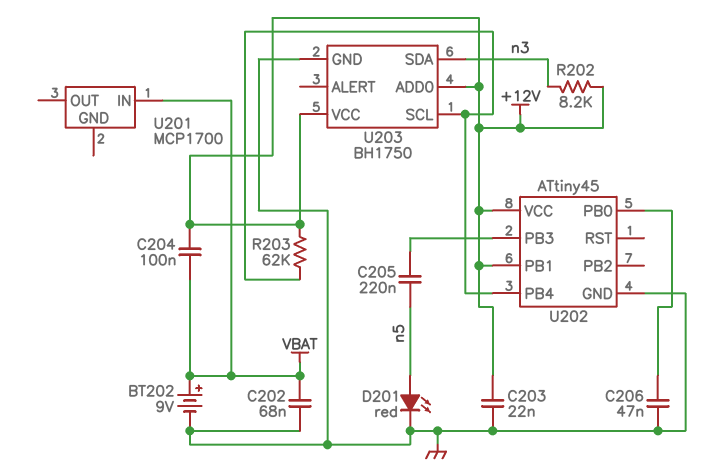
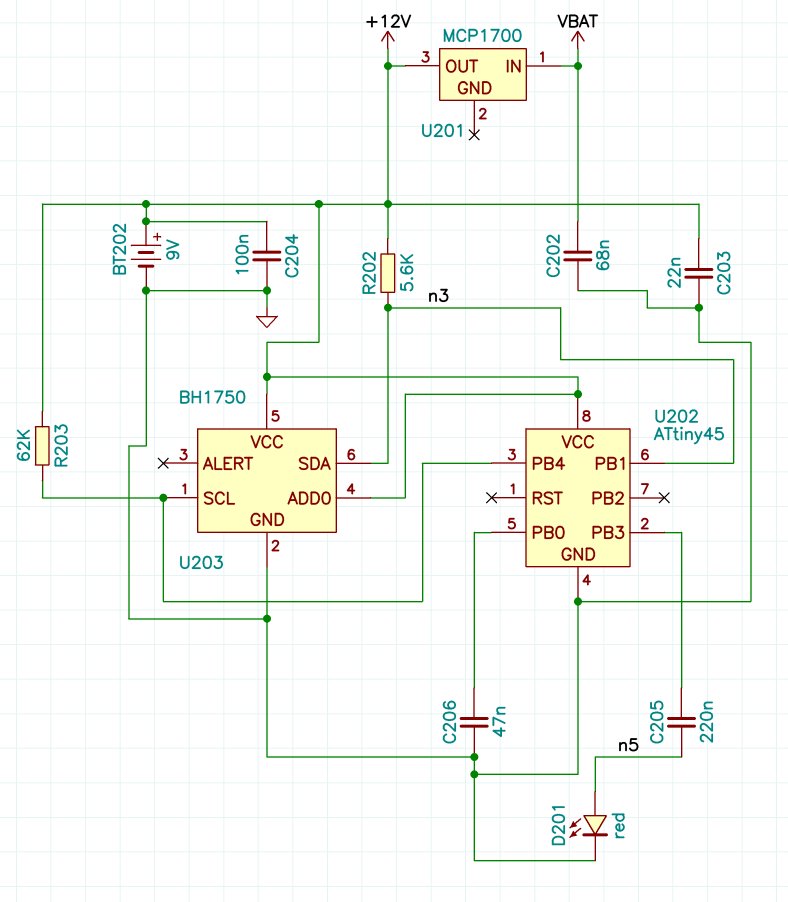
BT202: 9V (plus VBAT, minus GND) -> 9V (plus +12V, minus GND)
C204: 100nF (+12V, VBAT) -> 100nF (+12V, GND)
R202: 8.2k (+12V, n3) -> 5.6k (+12V, n3)
U201 pin OUT: none -> +12V
U202 pin PB1: +12V -> n3

